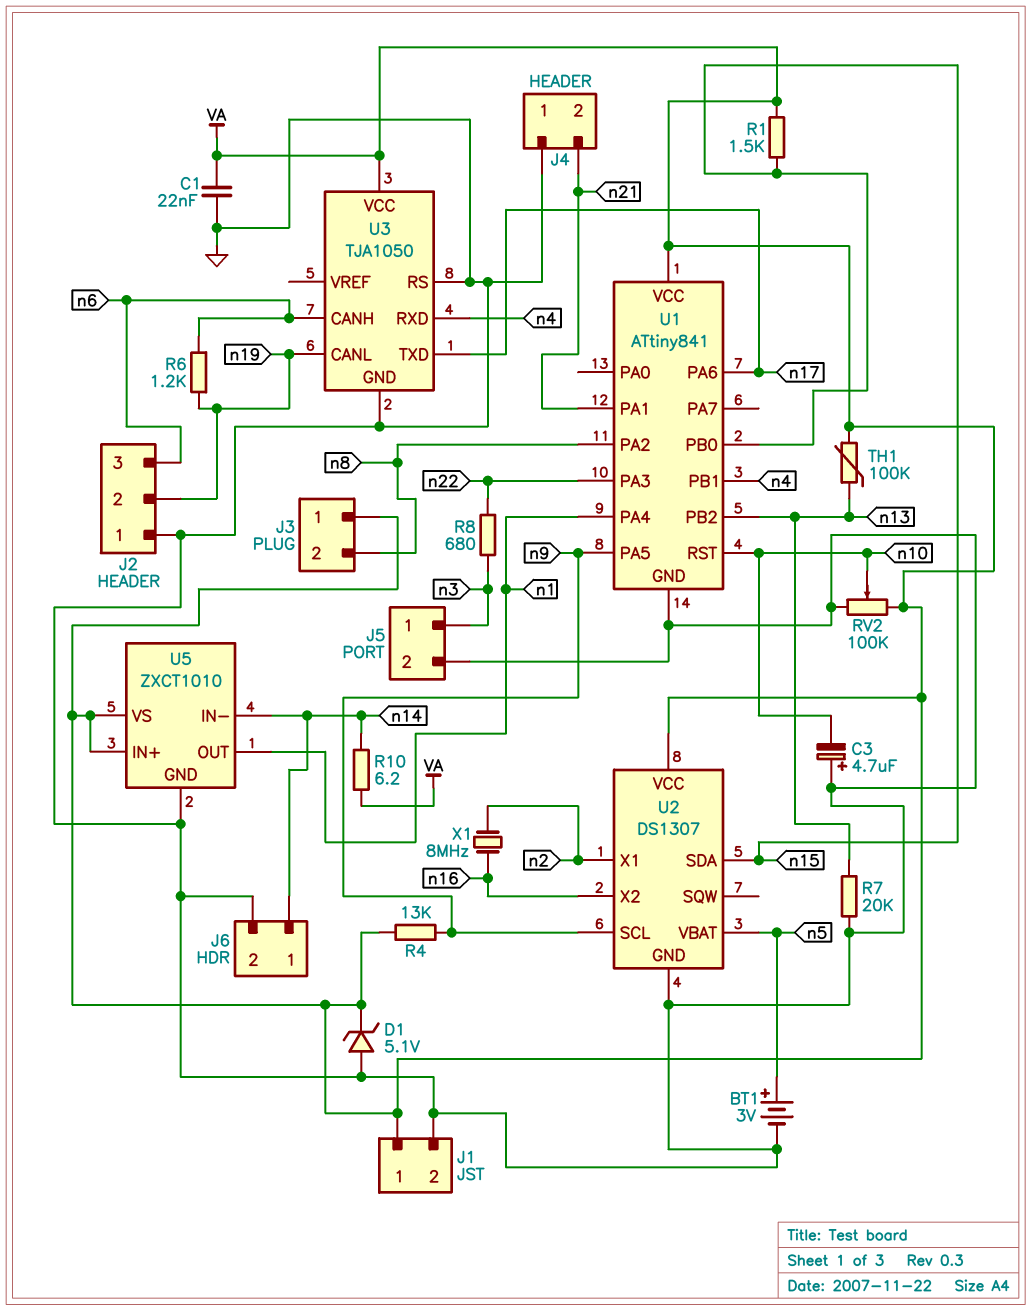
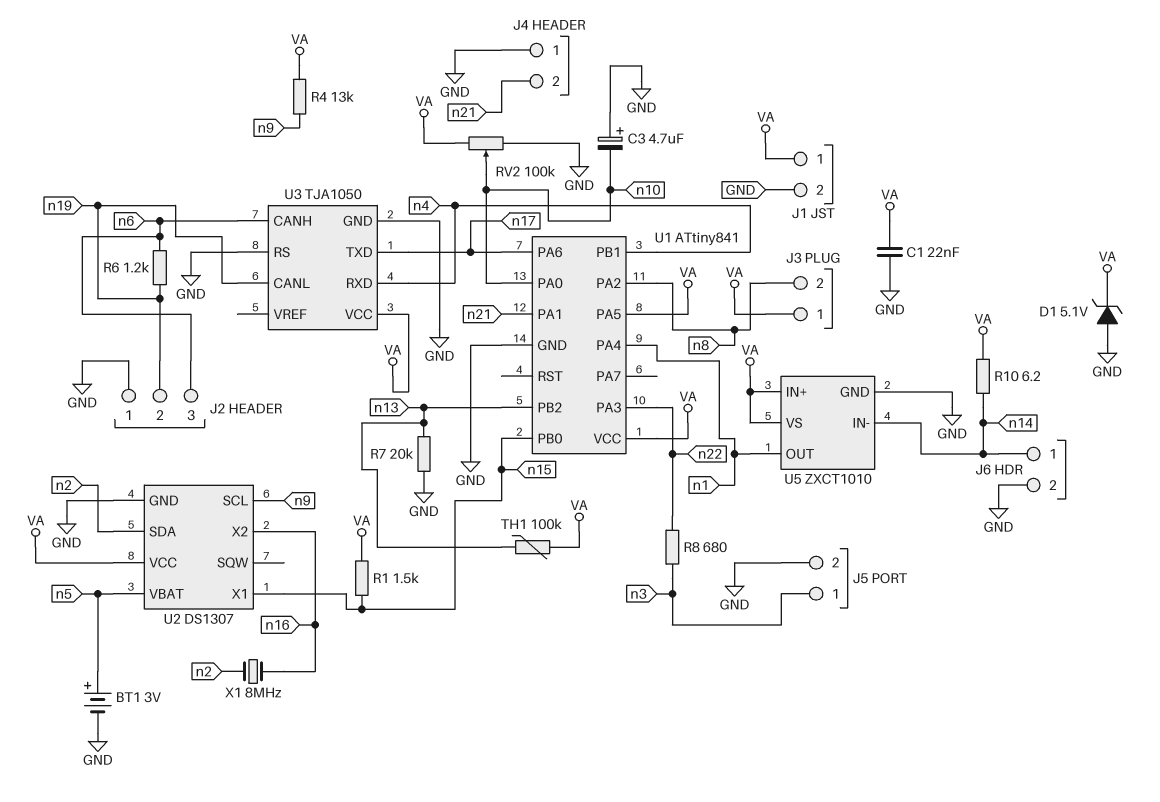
U1 pin PA0: none -> n10
U1 pin PA5: n9 -> VA
U1 pin RST: n10 -> none
U2 pin SDA: n15 -> n2
U2 pin X1: n2 -> n15

